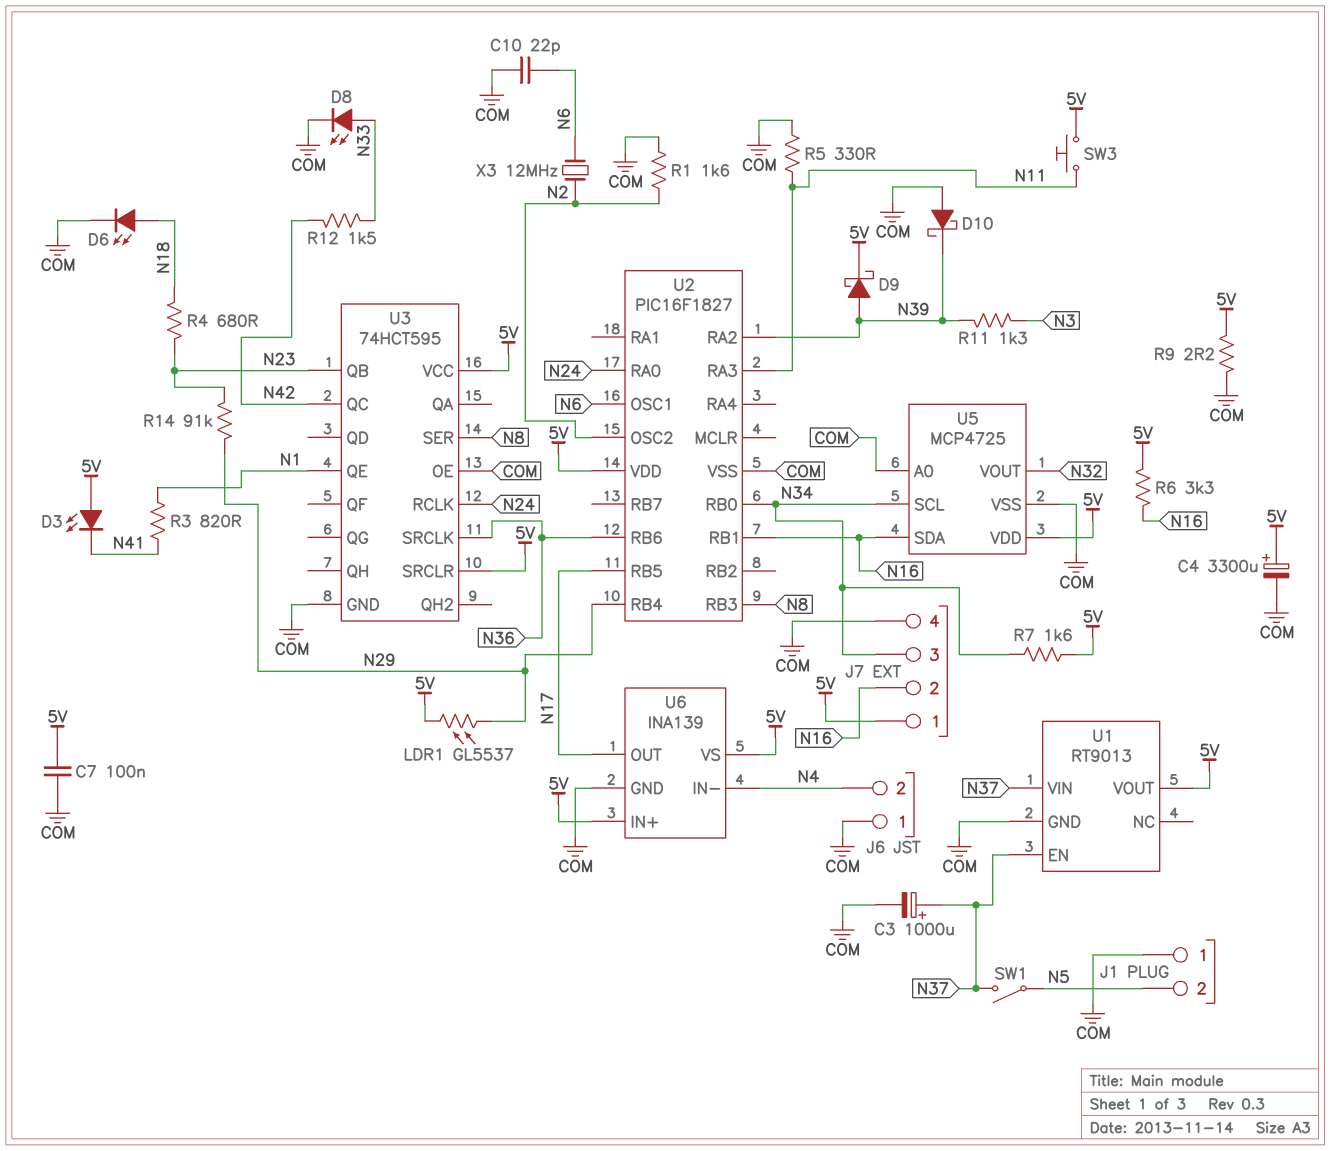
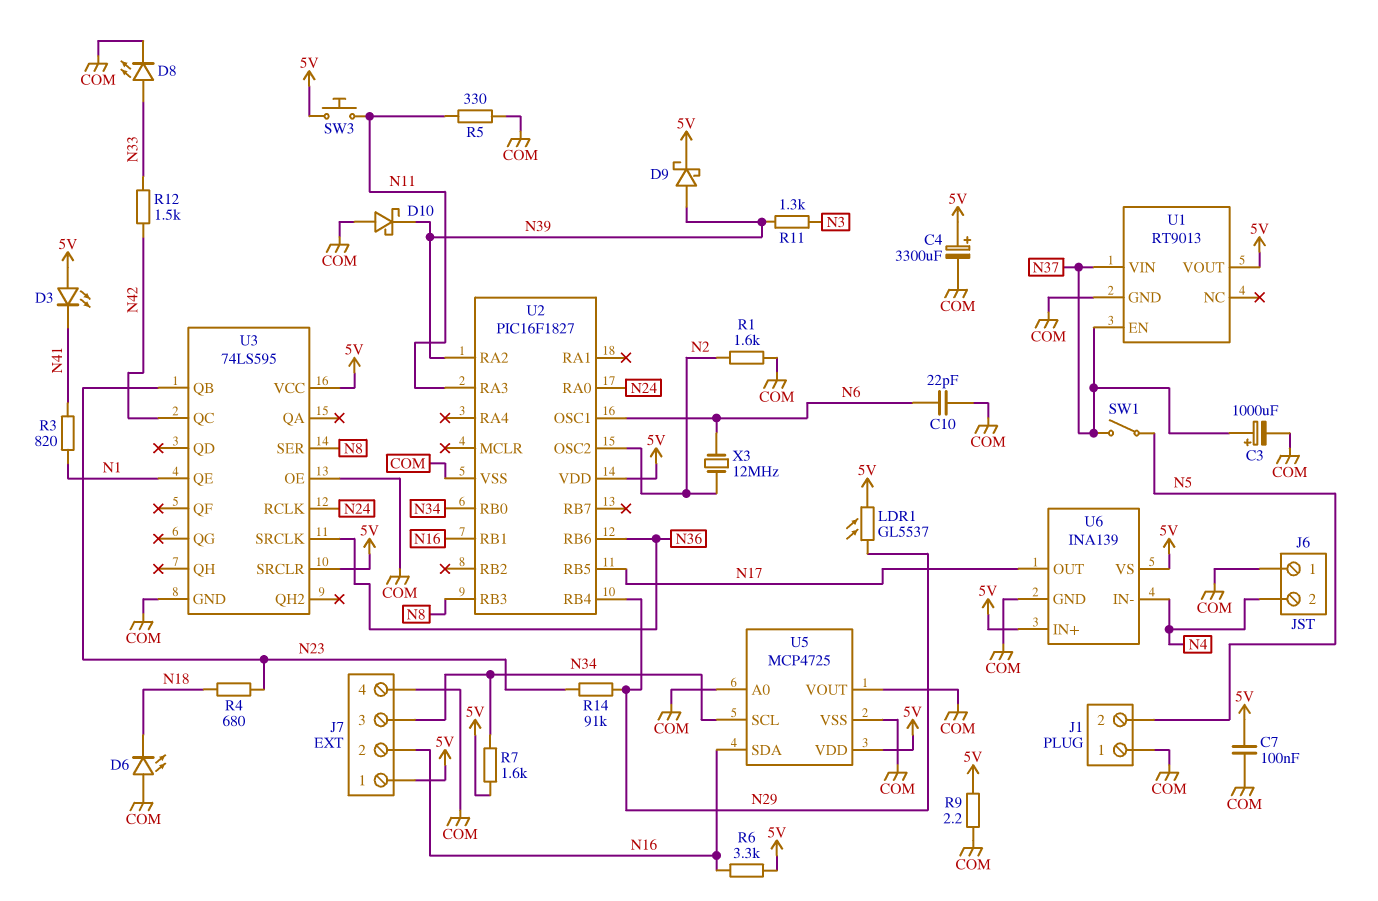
D6: LED (A N18, K COM) -> LED (A COM, K N18)
U3: 74HCT595 -> 74LS595
U5 pin VOUT: N32 -> COM

